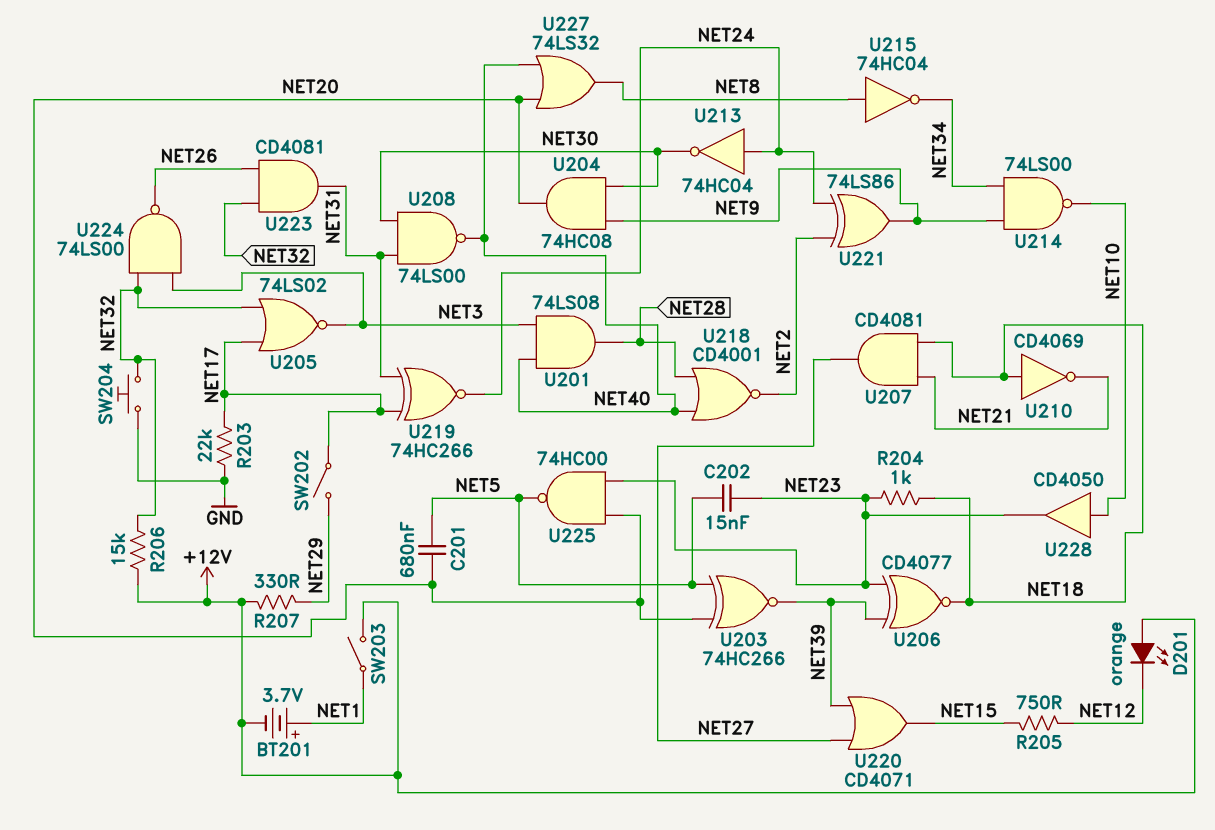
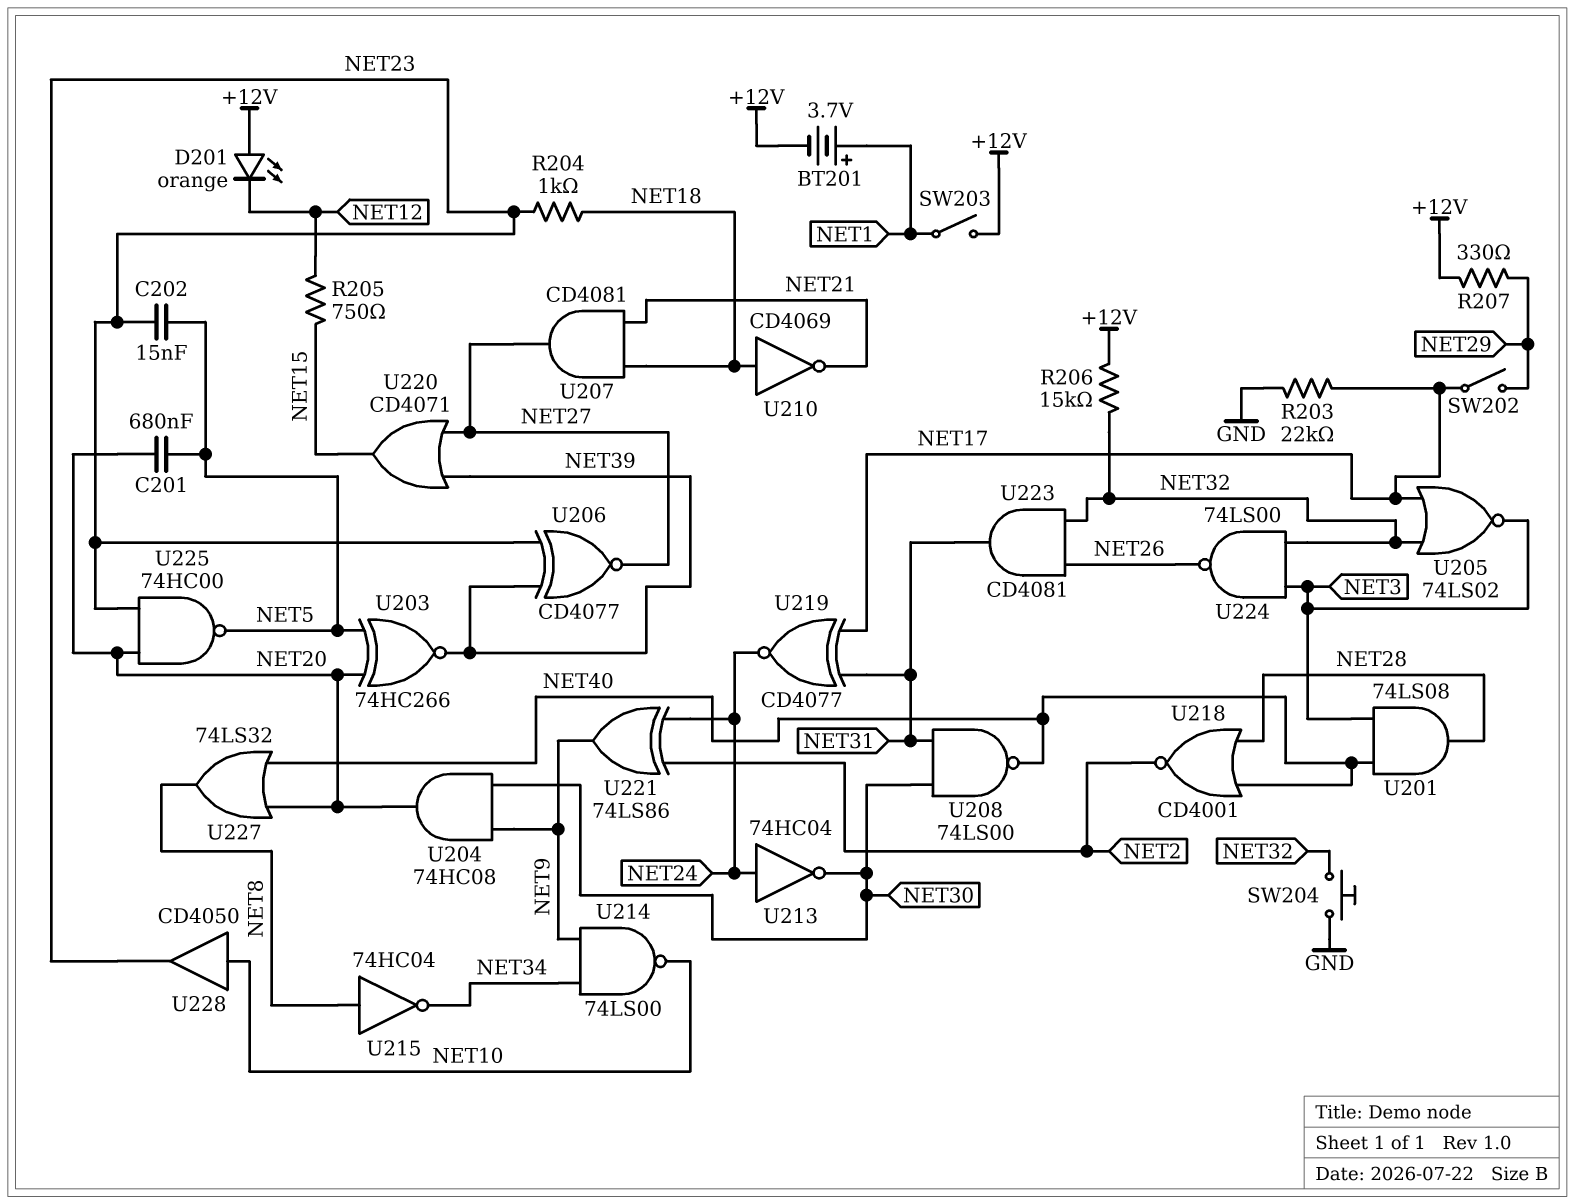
U206: XNOR CD4077 (in NET23, in NET39, out NET18) -> XNOR CD4077 (in NET23, in NET39, out NET27)
U219: XNOR 74HC266 (in NET17, in NET31, out NET24) -> XNOR CD4077 (in NET17, in NET31, out NET24)

